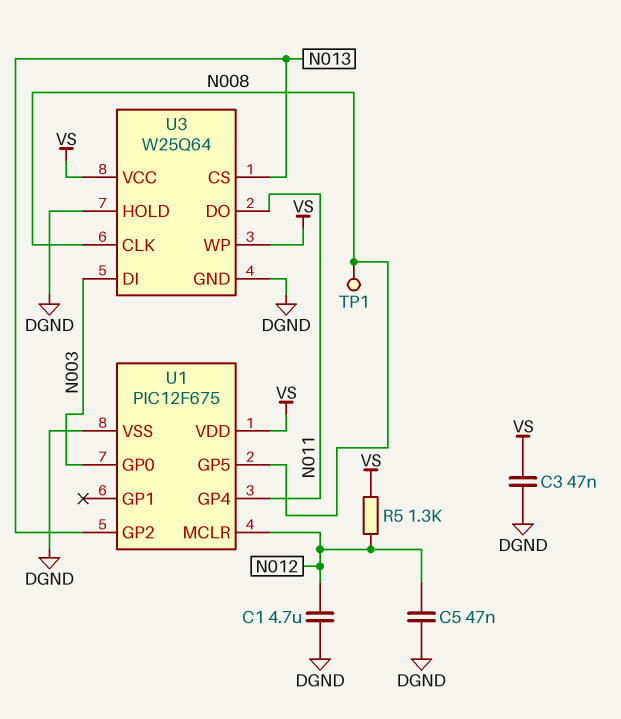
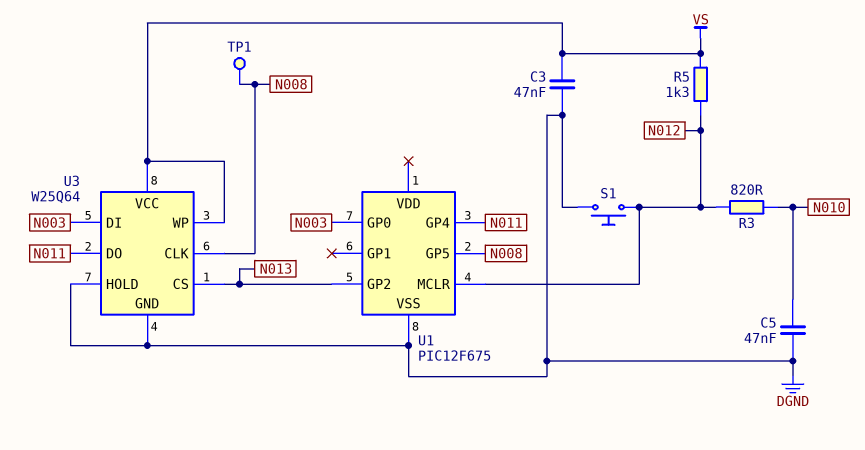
C1: 4.7uF (DGND, N012) -> none
C5: 47nF (DGND, N012) -> 47nF (DGND, N010)
R3: none -> 820 (N010, N012)
S1: none -> button (DGND, N012)
U1 pin VDD: VS -> none

